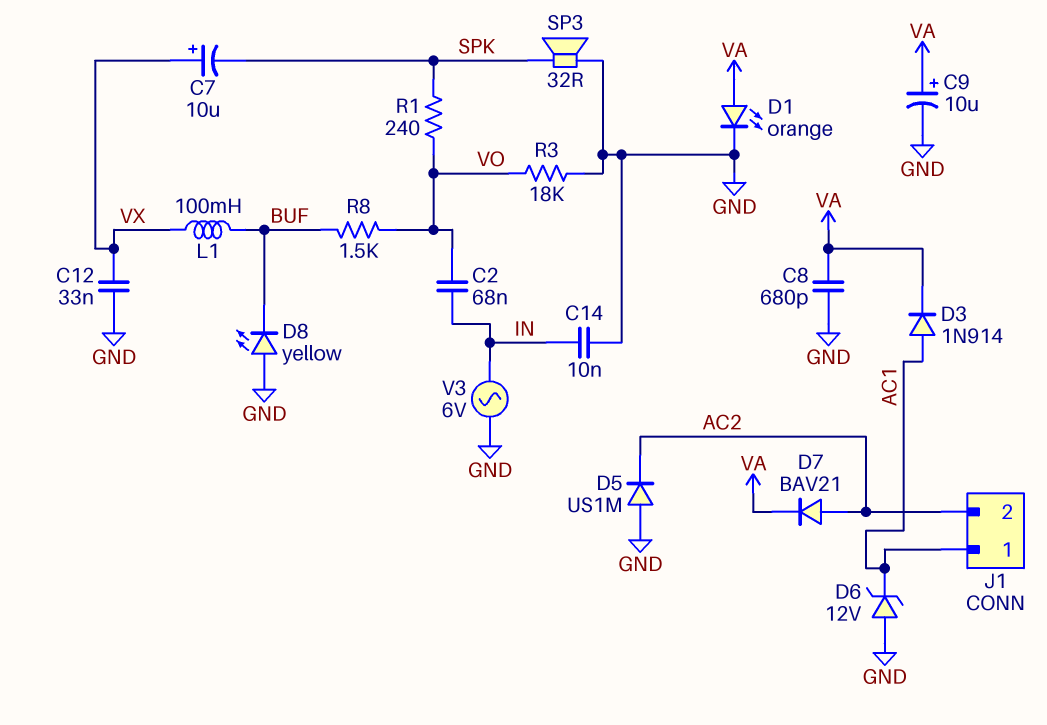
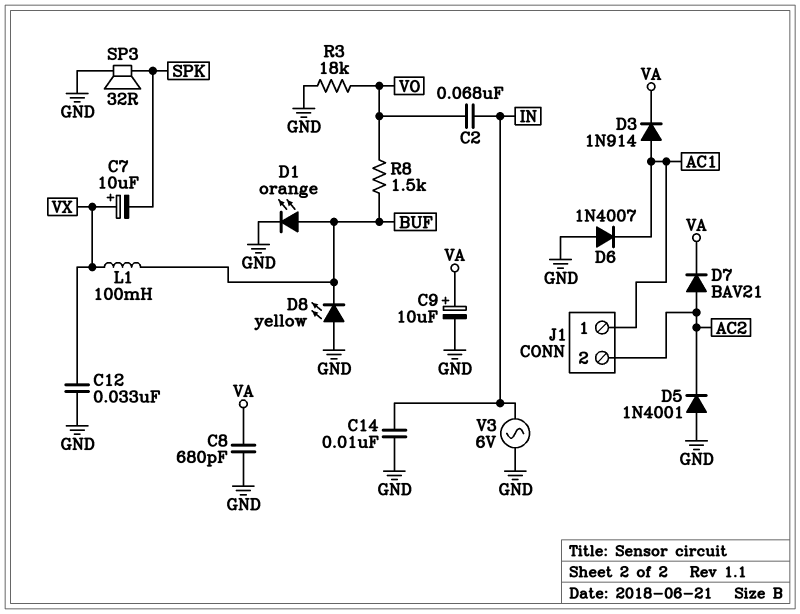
D1: LED orange (A VA, K GND) -> LED orange (A BUF, K GND)
D5: diode US1M (A GND, K AC2) -> diode 1N4001 (A GND, K AC2)
D6: zener 12V (A GND, K AC1) -> diode 1N4007 (A GND, K AC1)
R1: 240 (SPK, VO) -> none

